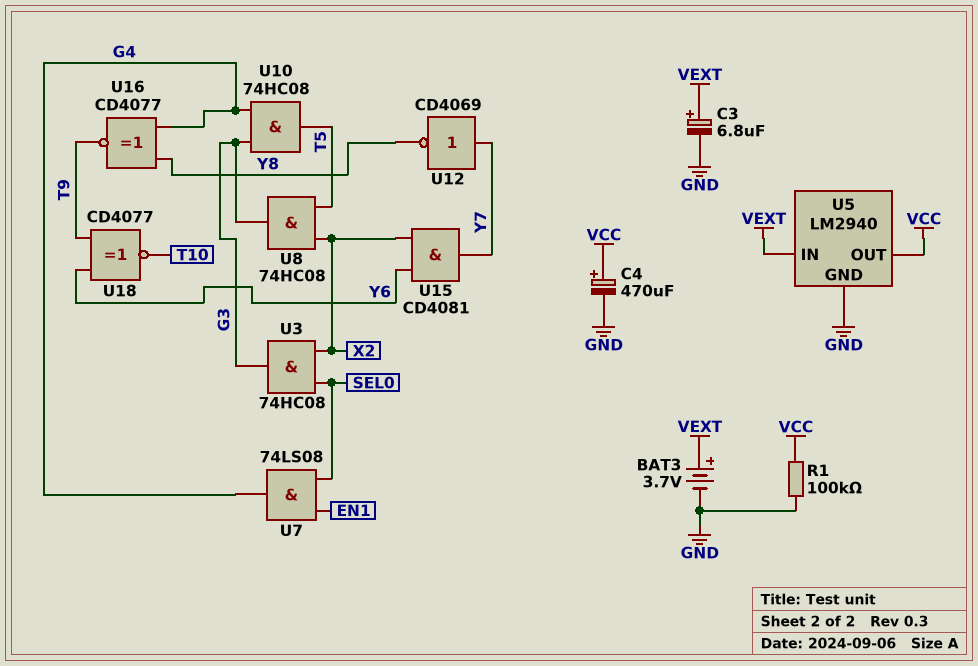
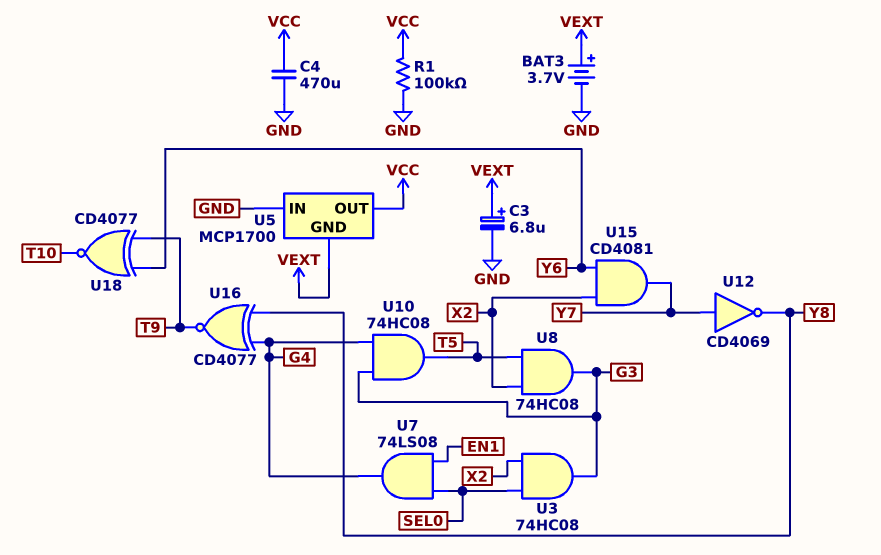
C4: 470uF (plus VCC, minus GND) -> 470uF (GND, VCC)
U5: LM2940 -> MCP1700
U5 pin GND: GND -> VEXT
U5 pin IN: VEXT -> GND

